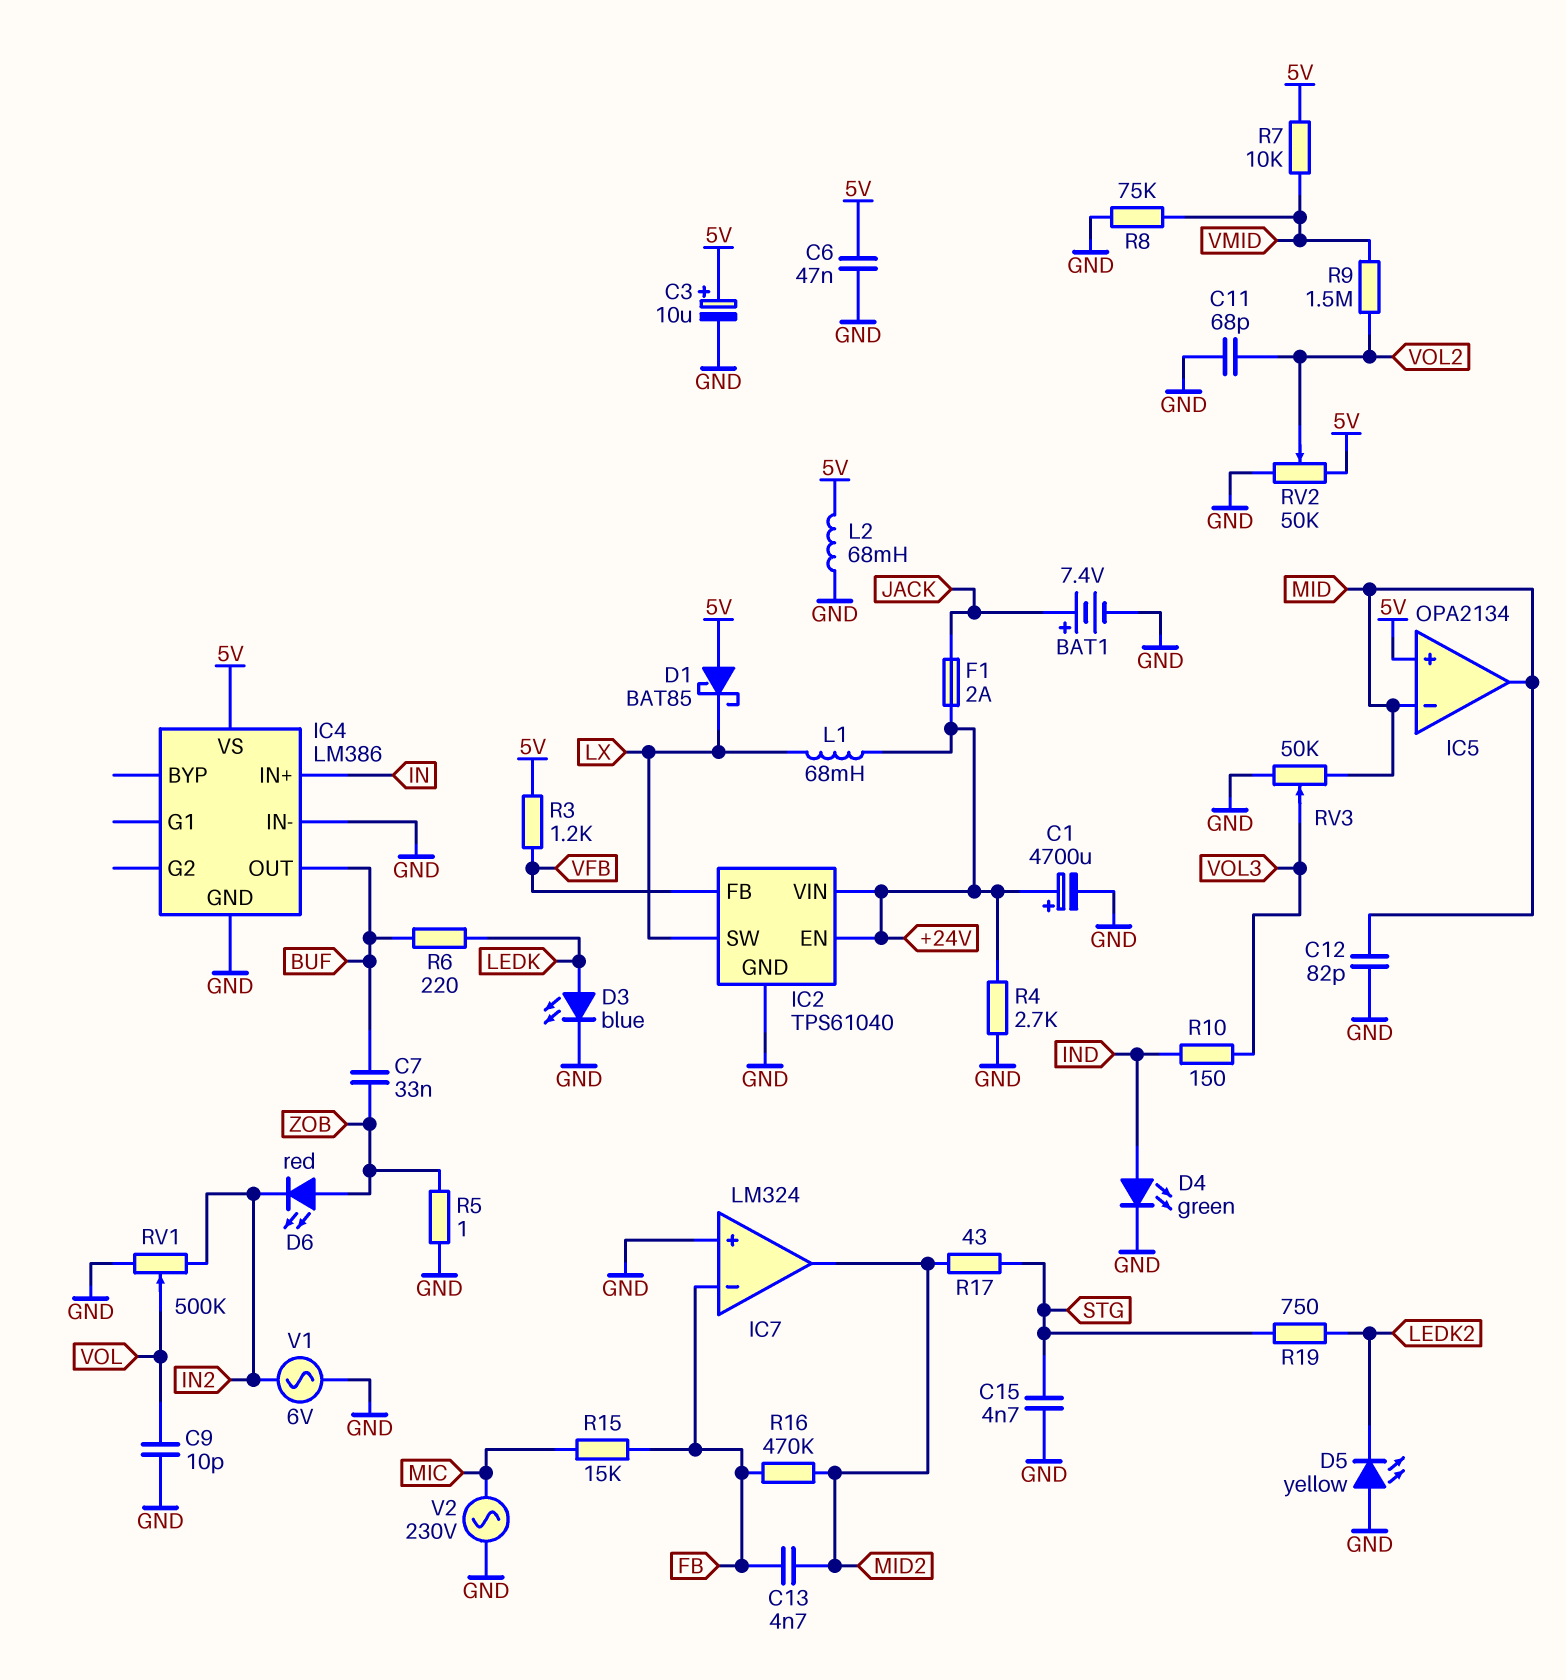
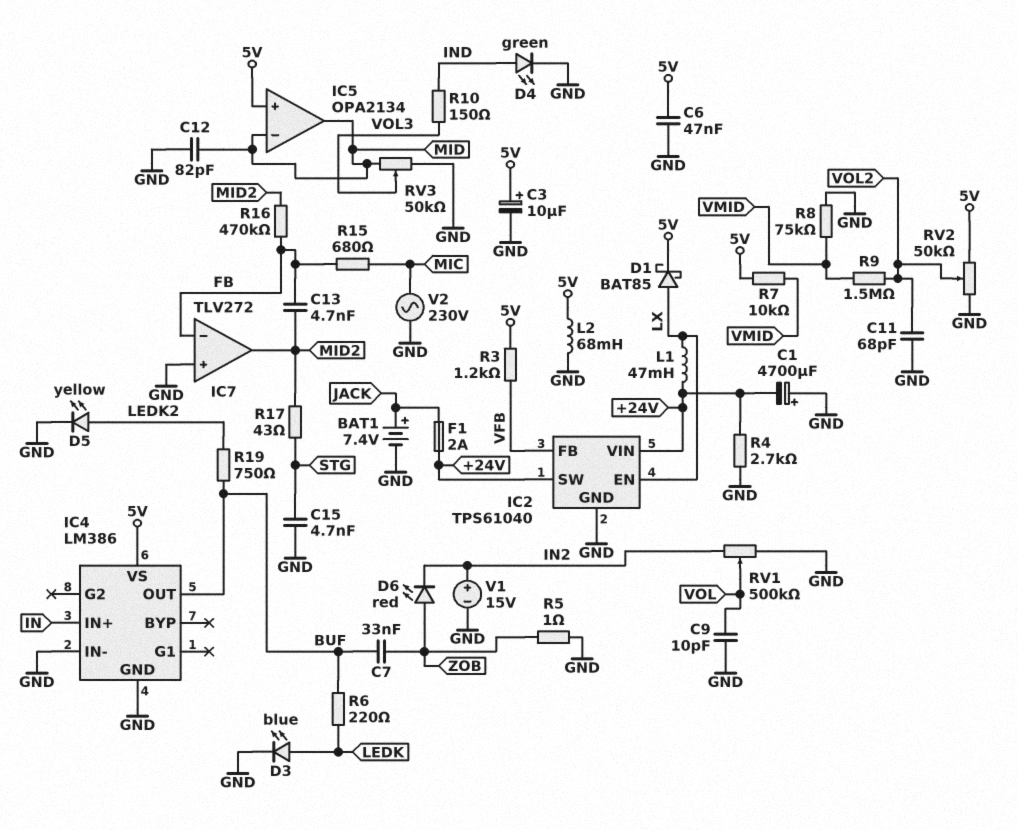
C1: 4700uF (plus +24V, minus GND) -> 4700uF (plus GND, minus +24V)
D1: schottky BAT85 (A 5V, K LX) -> schottky BAT85 (A LX, K 5V)
D5: LED yellow (A GND, K LEDK2) -> LED yellow (A LEDK2, K GND)
IC2 pin EN: +24V -> LX
IC2 pin SW: LX -> +24V
IC7: LM324 -> TLV272
L1: 68mH (+24V, LX) -> 47mH (+24V, LX)
R15: 15k (FB, MIC) -> 680 (FB, MIC)
R19: 750 (LEDK2, STG) -> 750 (BUF, LEDK2)
V1: AC 6V (GND, IN2) -> 15V (plus IN2, minus GND)

